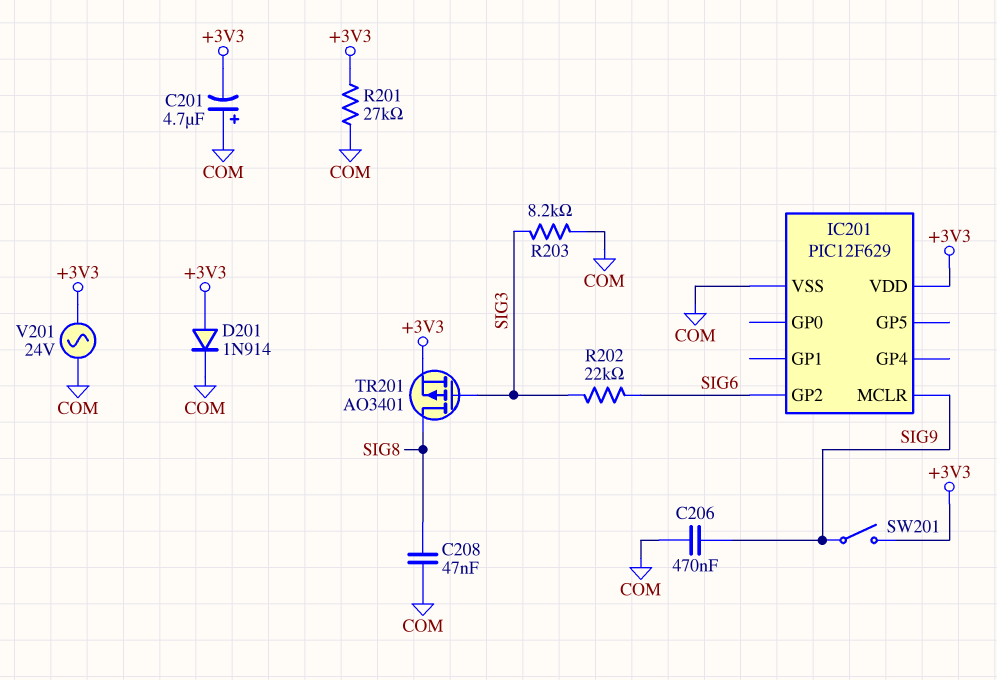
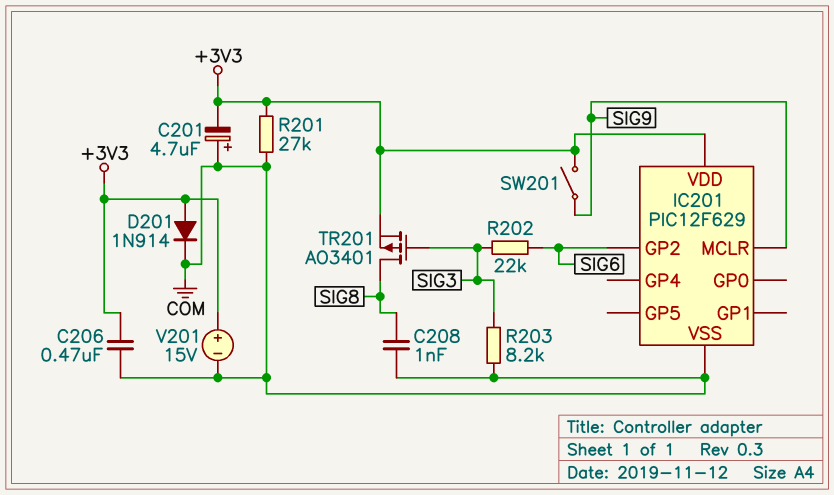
C206: 470nF (COM, SIG9) -> 470nF (+3V3, COM)
C208: 47nF (COM, SIG8) -> 1nF (COM, SIG8)
V201: AC 24V (+3V3, COM) -> 15V (plus +3V3, minus COM)

